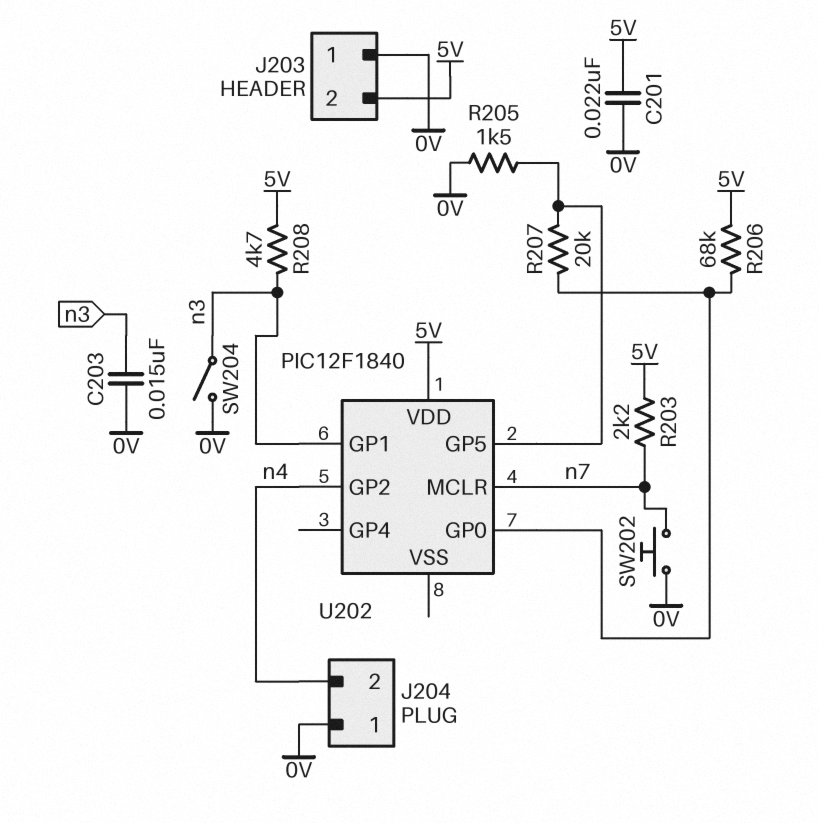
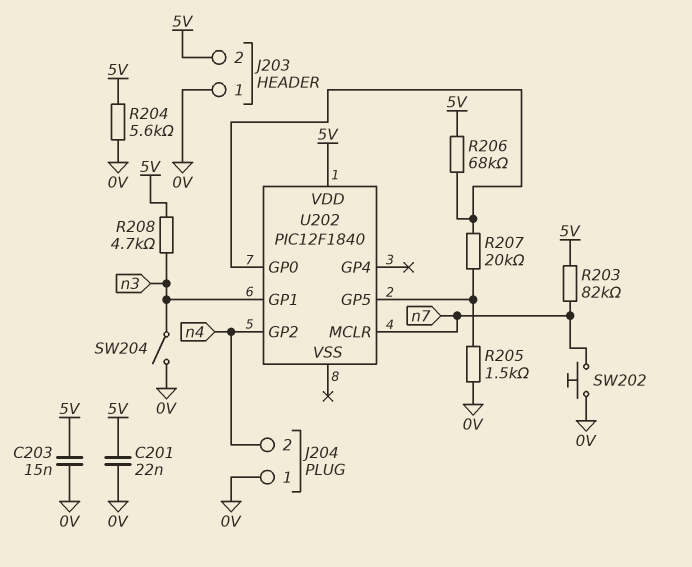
C203: 15nF (0V, n3) -> 15nF (0V, 5V)
R203: 2.2k (5V, n7) -> 82k (5V, n7)
R204: none -> 5.6k (0V, 5V)

